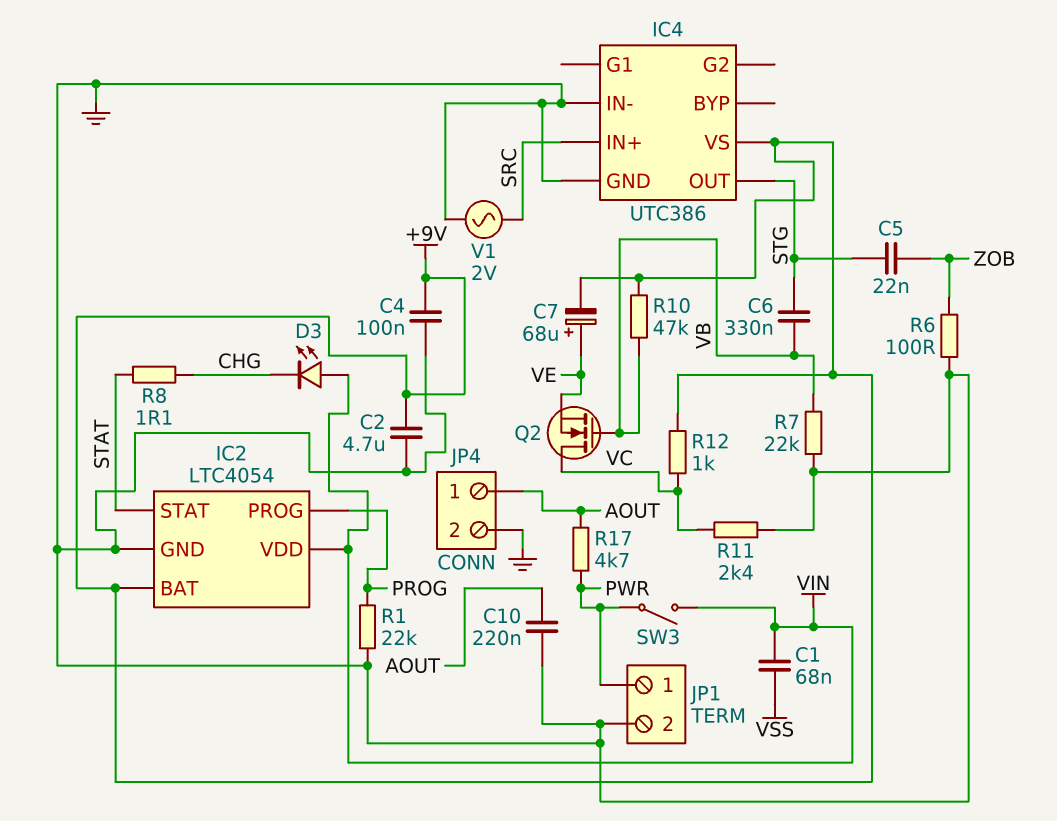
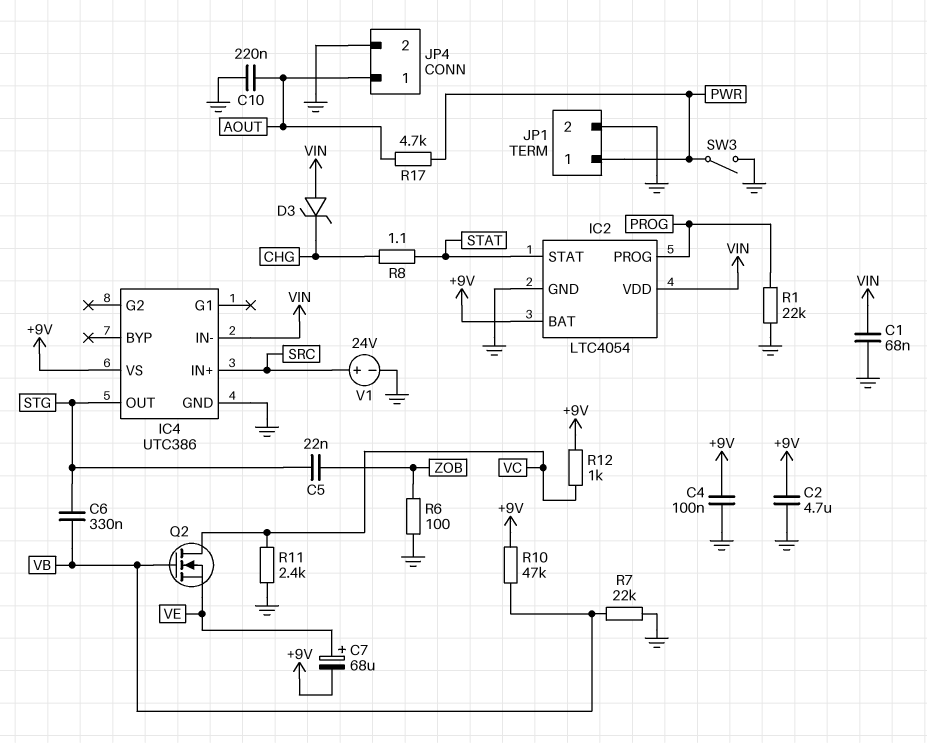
C1: 68nF (VIN, VSS) -> 68nF (GND, VIN)
D3: LED (A VIN, K CHG) -> zener (A VIN, K CHG)
IC4 pin IN-: GND -> VIN
SW3: switch (PWR, VIN) -> switch (GND, PWR)
V1: AC 2V (GND, SRC) -> 24V (plus SRC, minus GND)

